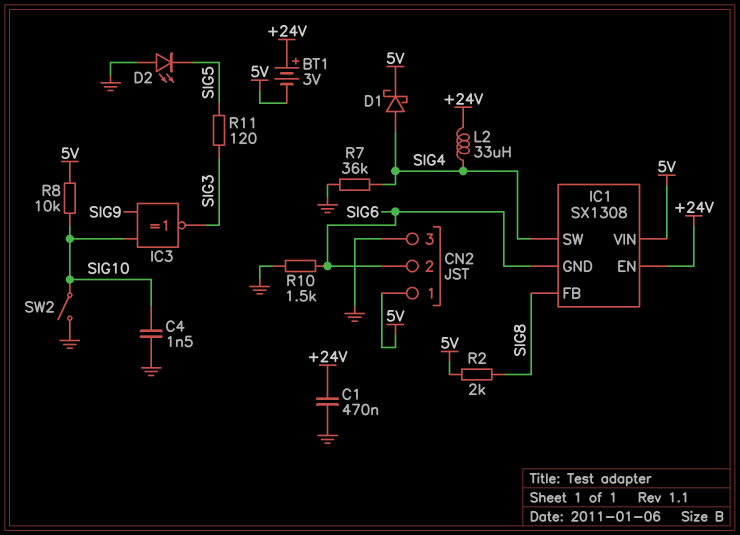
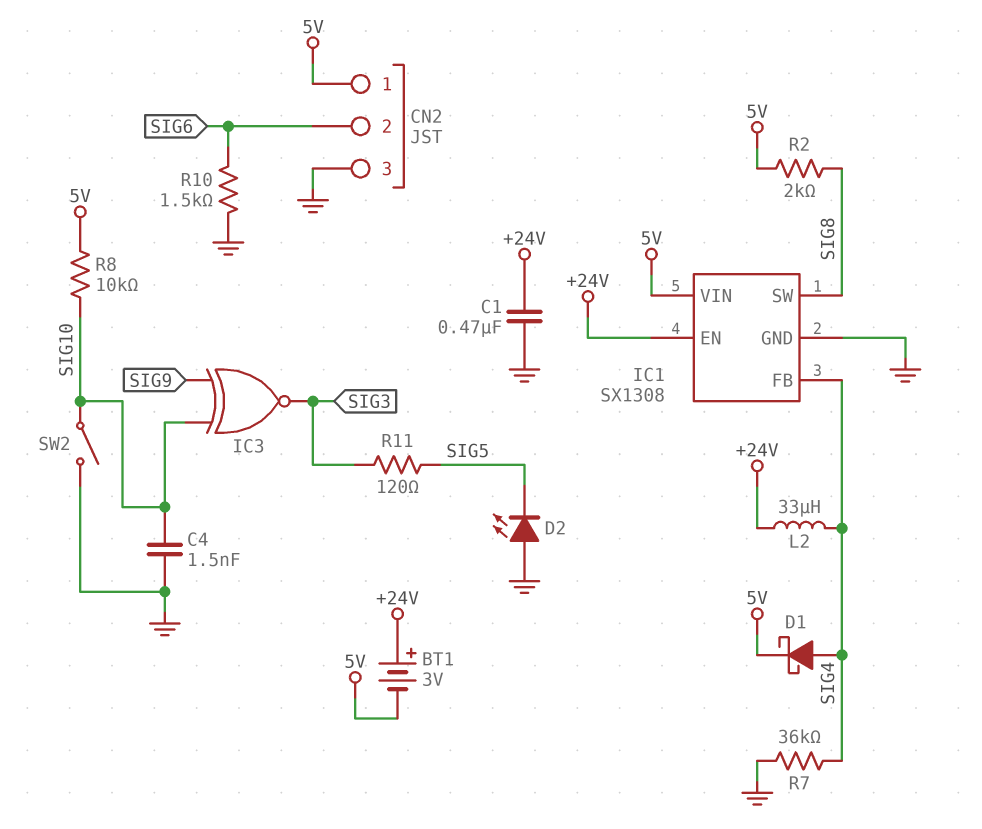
IC1 pin FB: SIG8 -> SIG4
IC1 pin GND: SIG6 -> GND
IC1 pin SW: SIG4 -> SIG8

